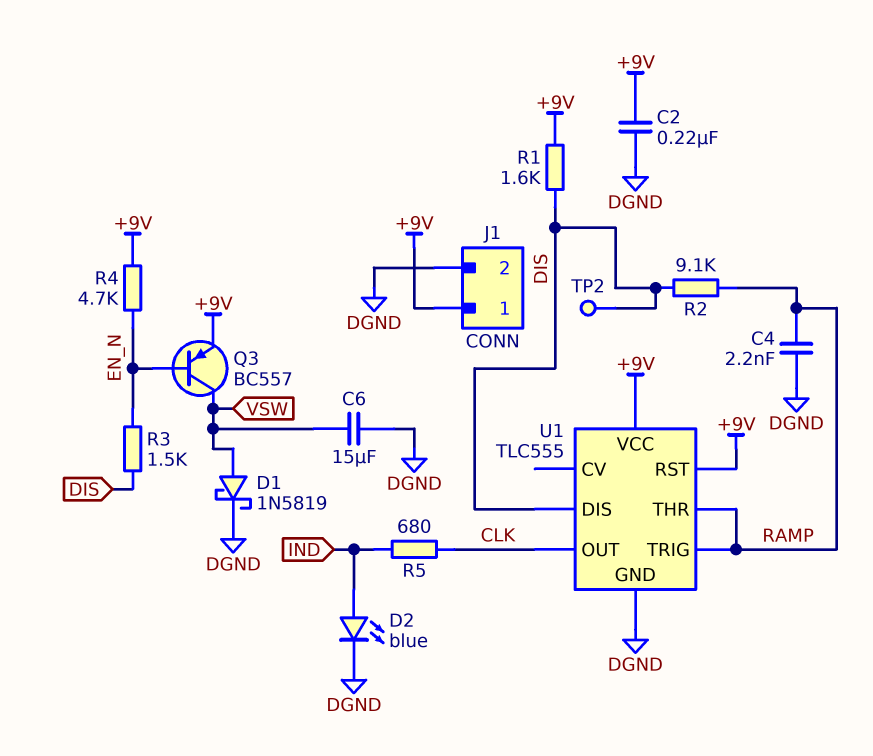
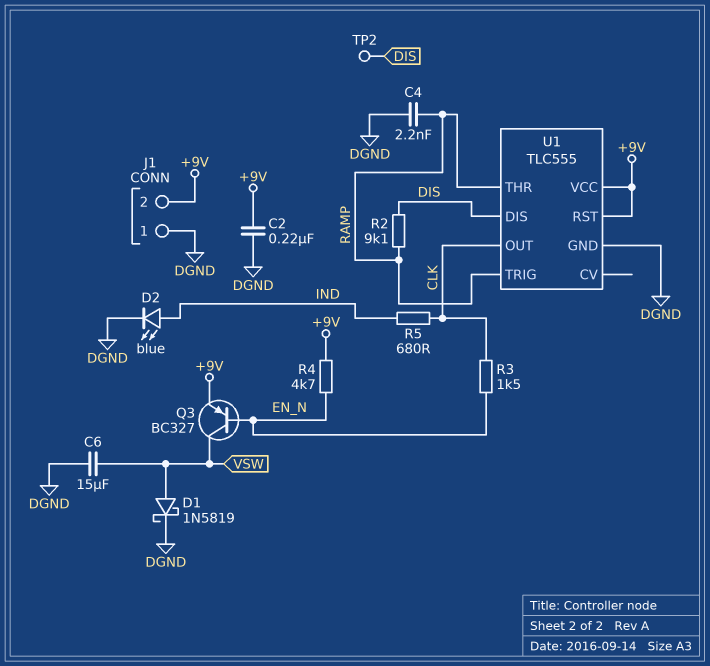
J1 pin 1: +9V -> DGND
J1 pin 2: DGND -> +9V
Q3: PNP BC557 (B EN_N, C VSW, E +9V) -> PNP BC327 (B EN_N, C VSW, E +9V)
R1: 1.6k (+9V, DIS) -> none
R3: 1.5k (DIS, EN_N) -> 1.5k (CLK, EN_N)

